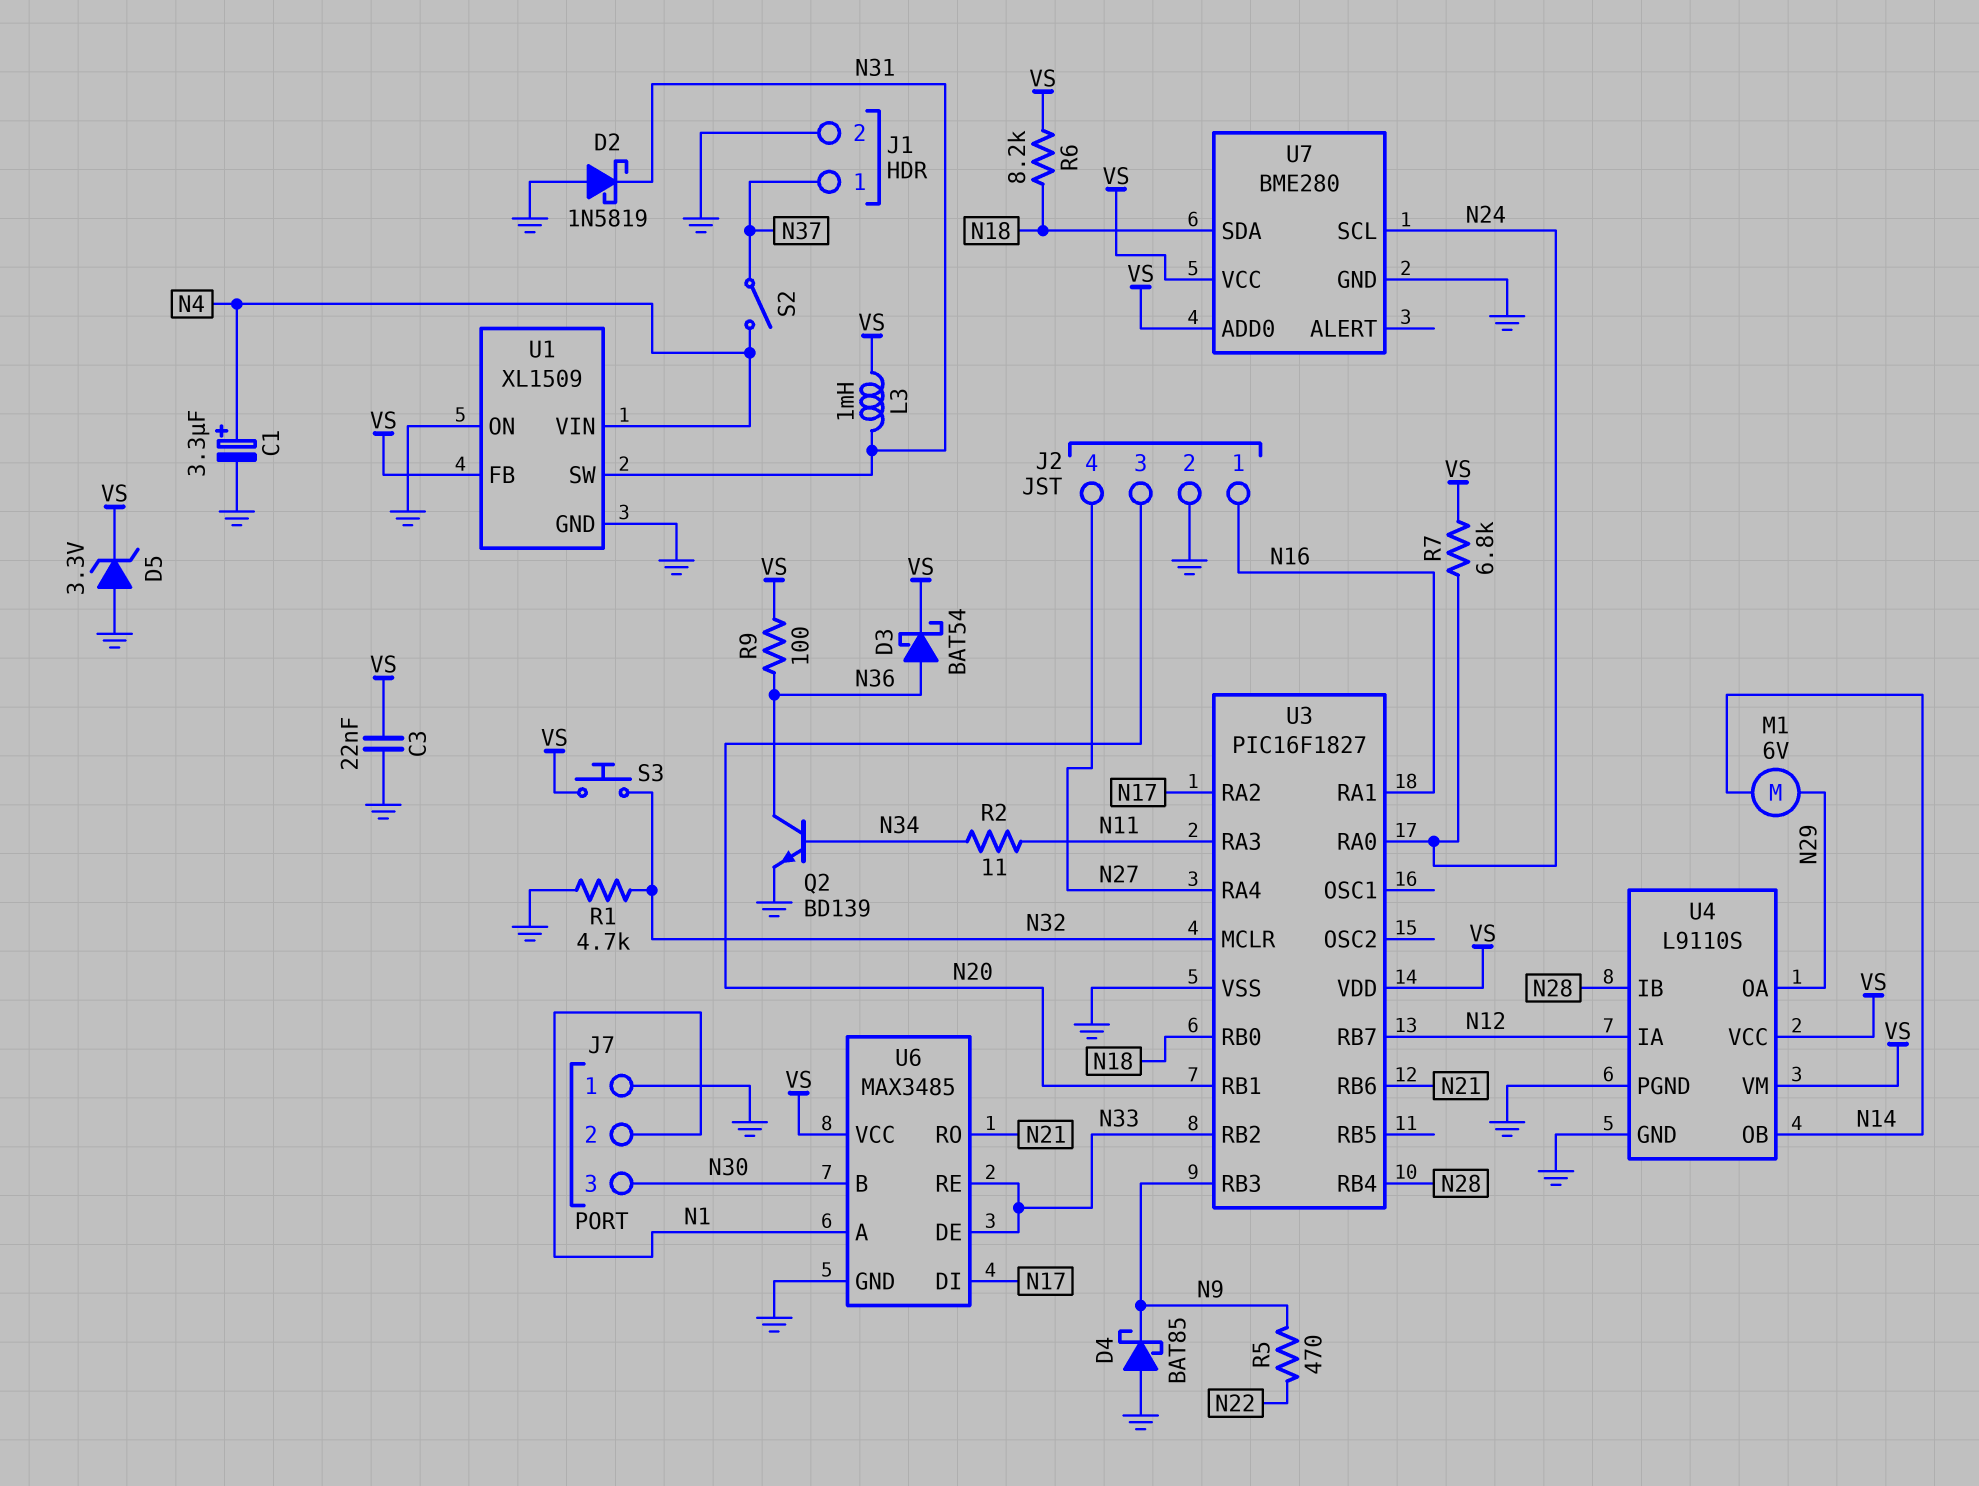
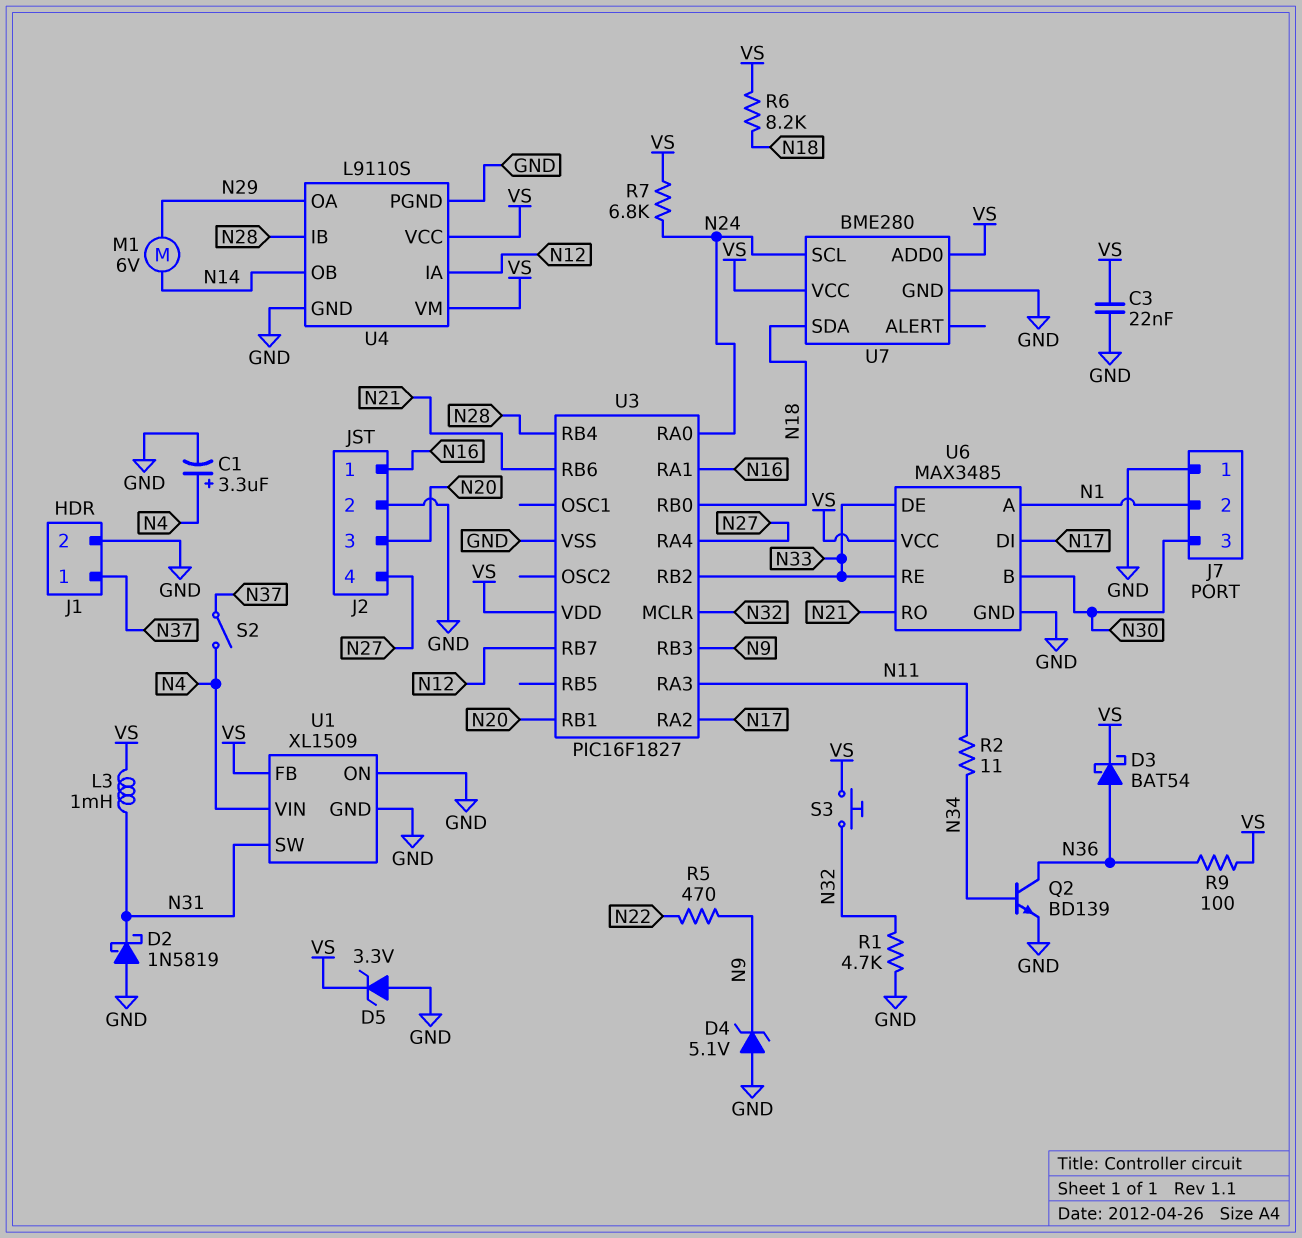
D4: schottky BAT85 (A GND, K N9) -> zener 5.1V (A GND, K N9)

